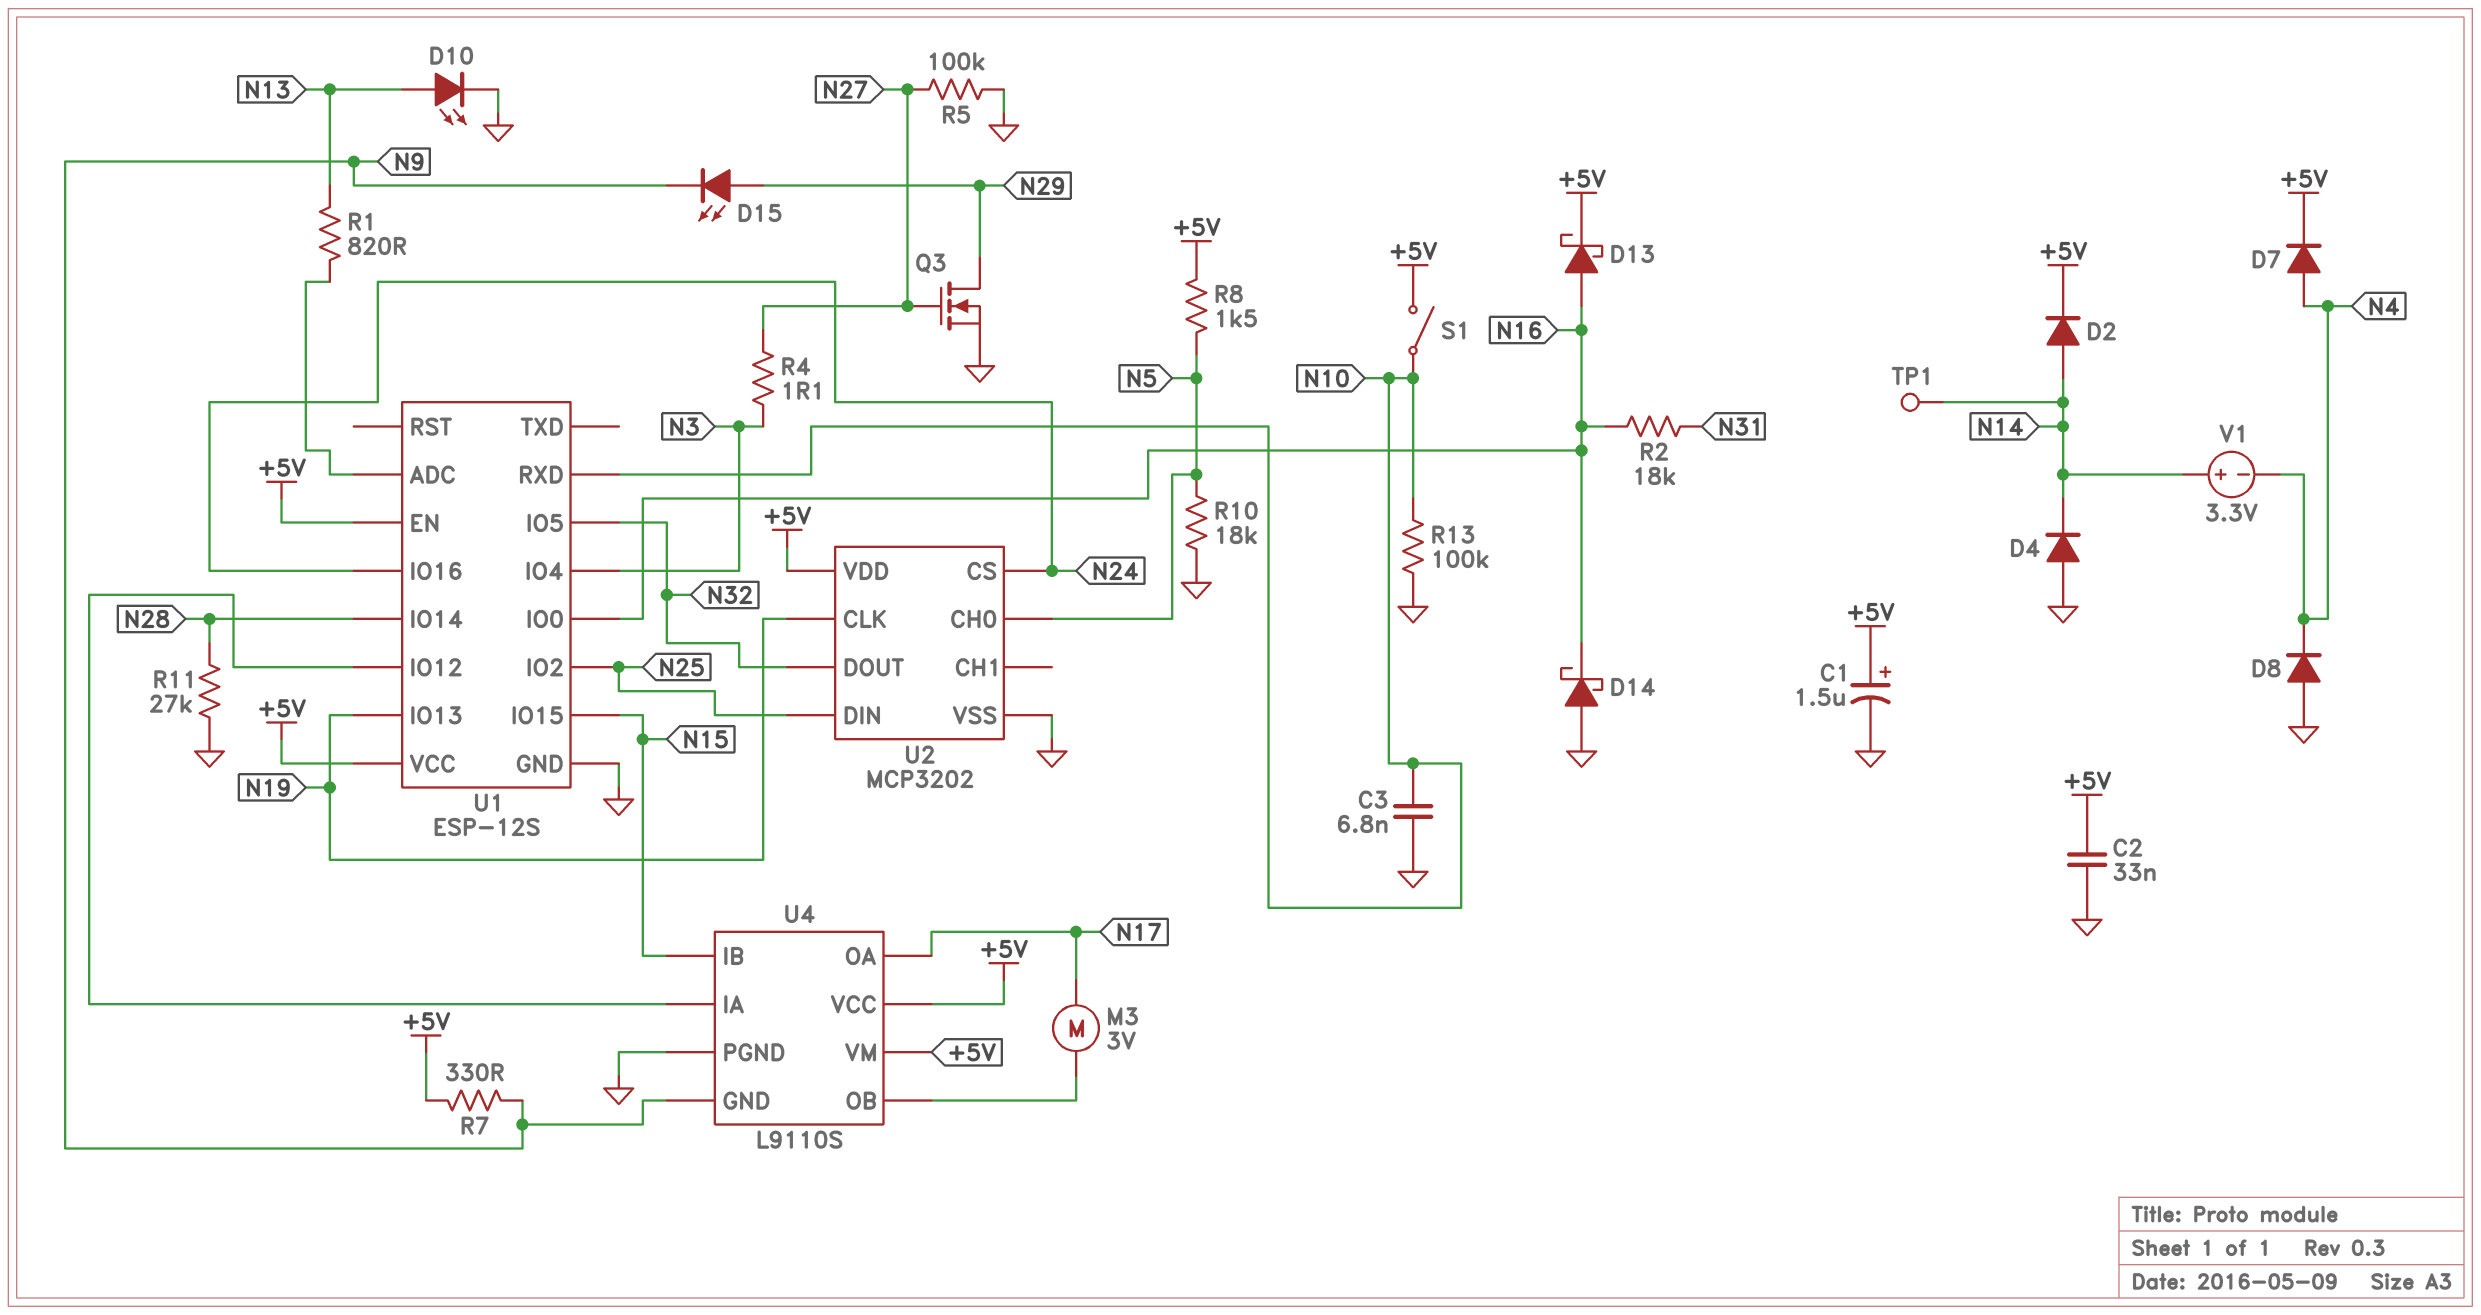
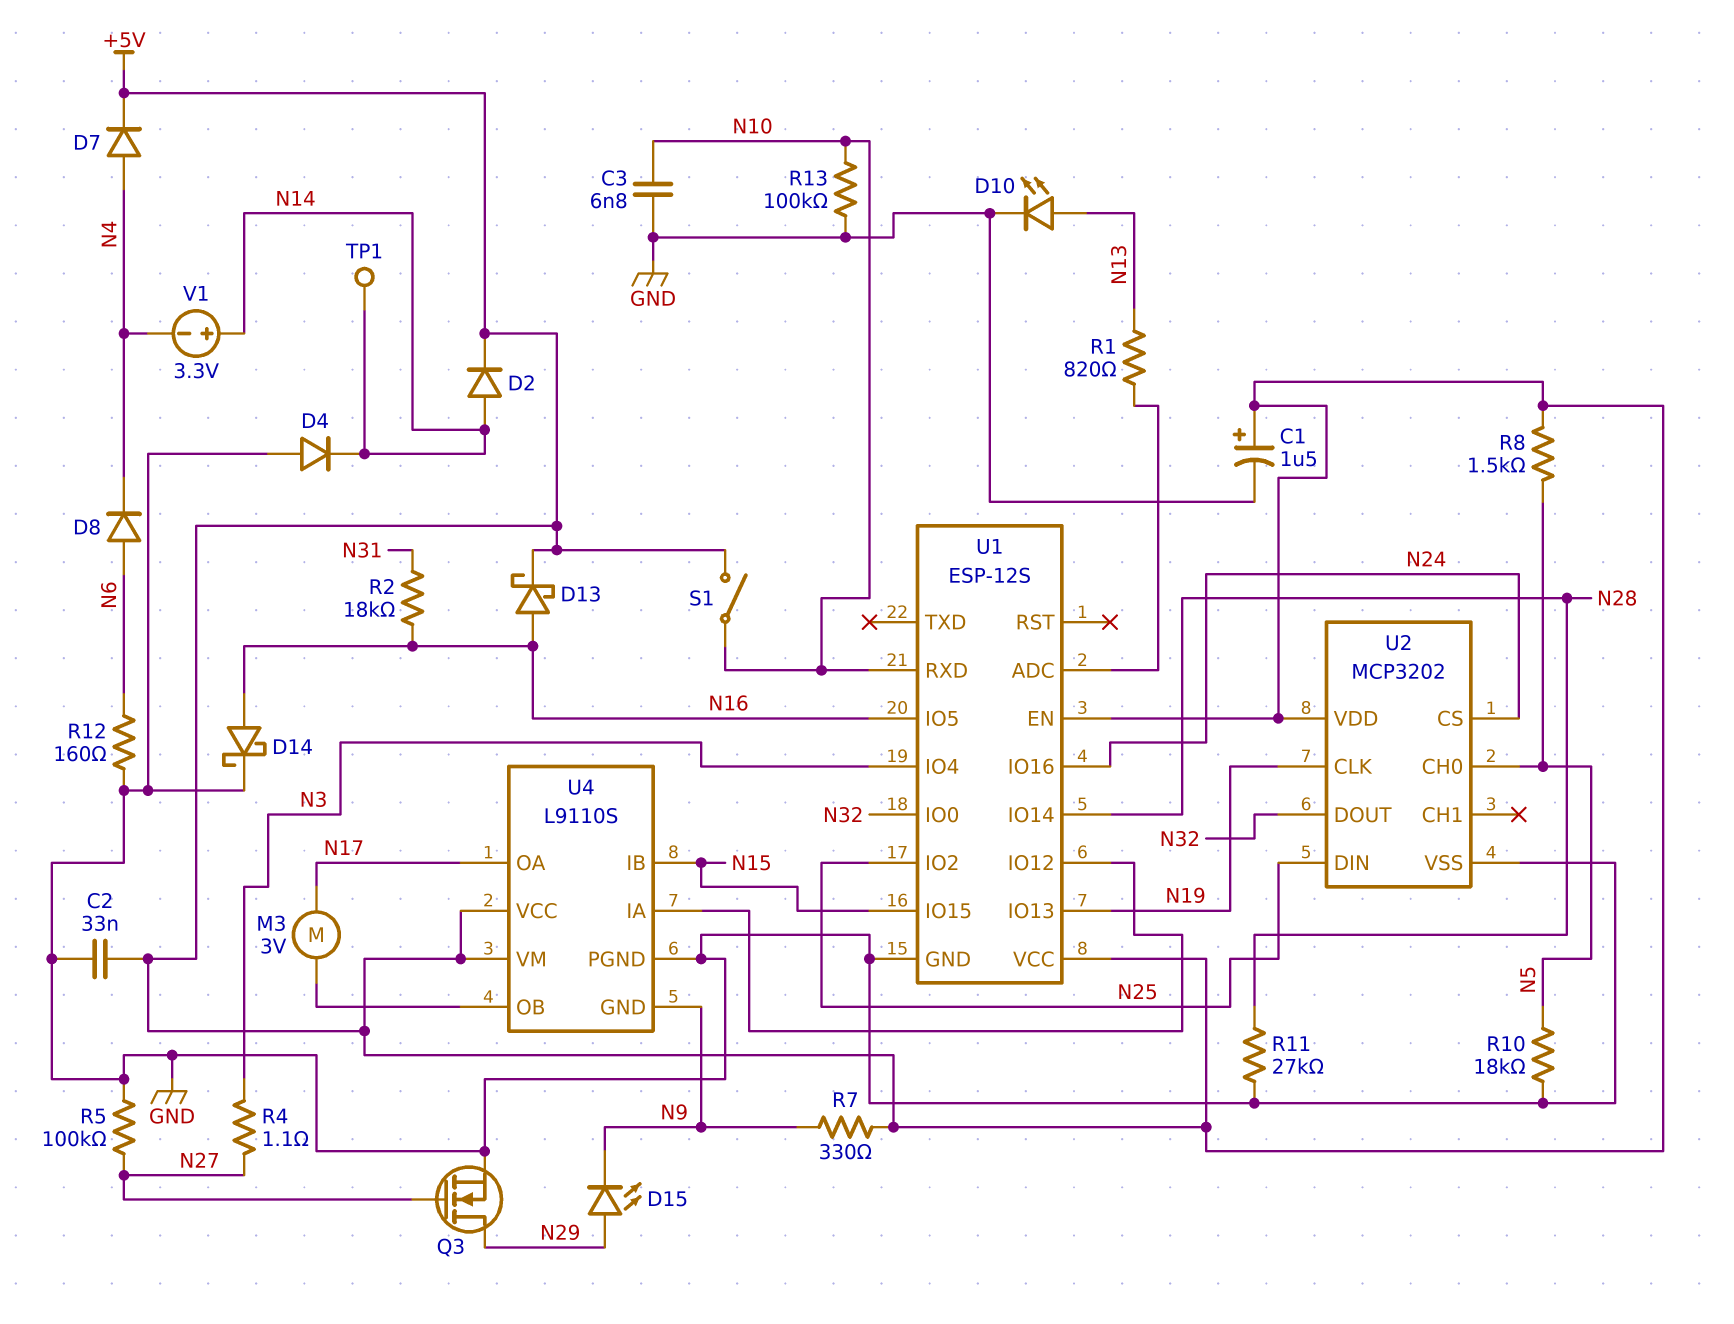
D8: diode (A GND, K N4) -> diode (A N6, K N4)
D14: schottky (A GND, K N16) -> schottky (A N16, K GND)
R12: none -> 160 (GND, N6)
U1 pin IO0: N16 -> N32
U1 pin IO5: N32 -> N16

